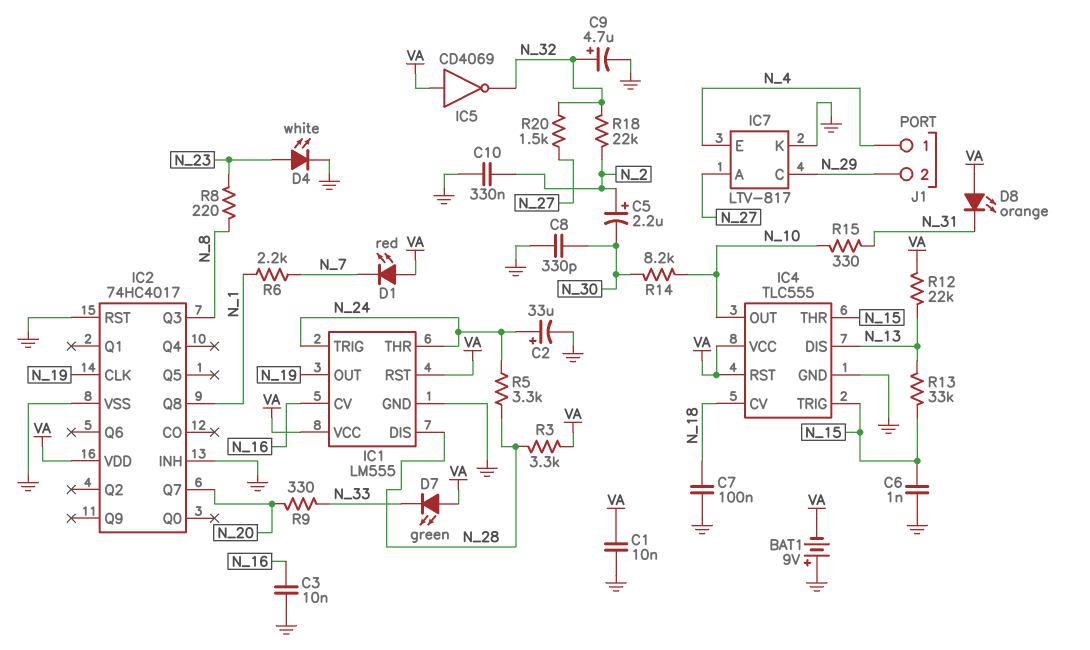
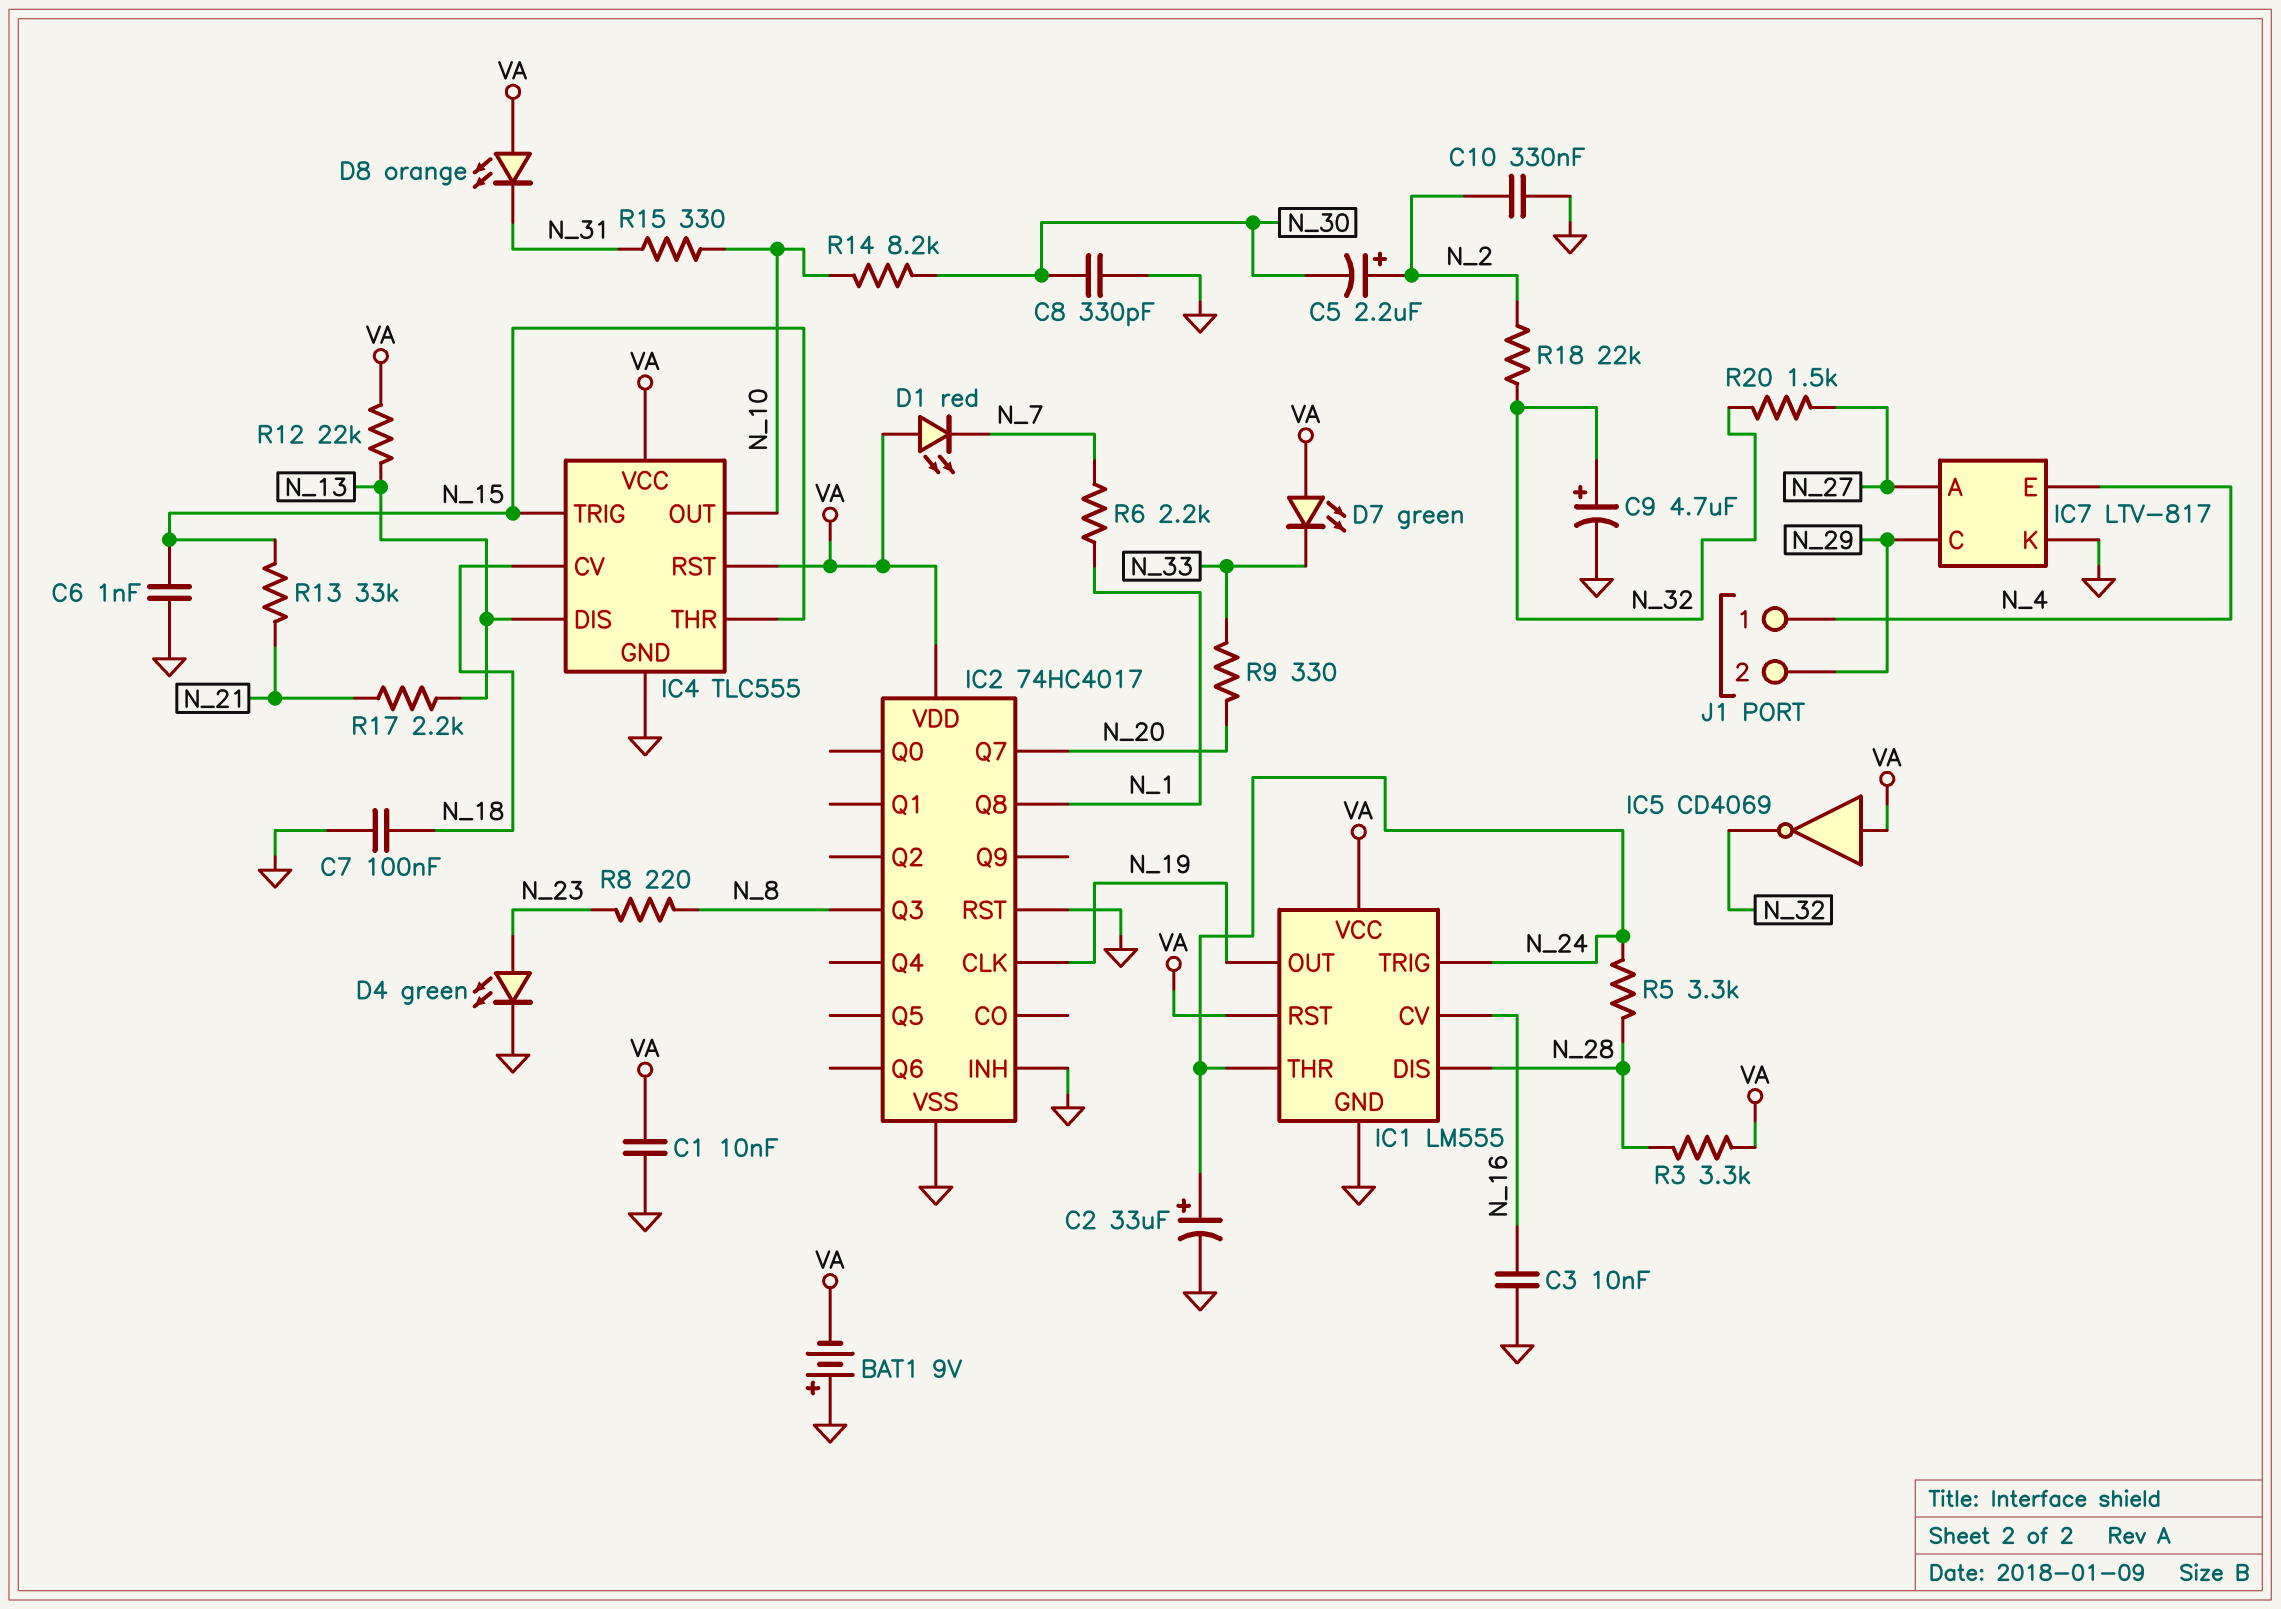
D4: LED white (A N_23, K GND) -> LED green (A N_23, K GND)
R13: 33k (N_13, N_15) -> 33k (N_15, N_21)
R17: none -> 2.2k (N_13, N_21)

